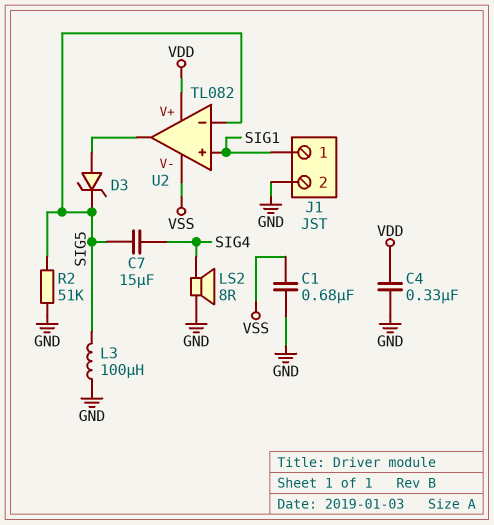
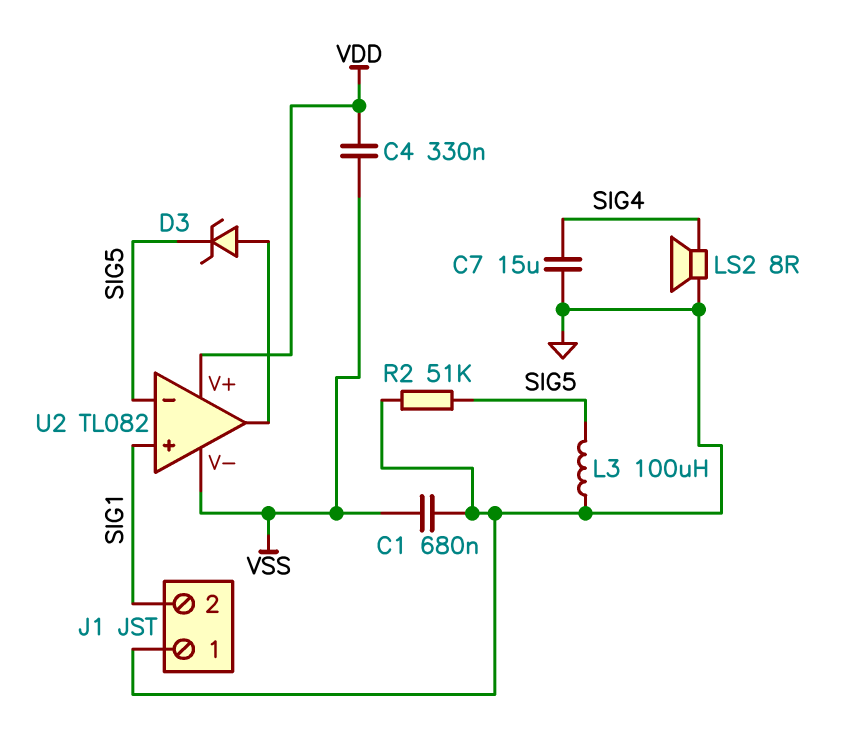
C4: 330nF (GND, VDD) -> 330nF (VDD, VSS)
C7: 15uF (SIG4, SIG5) -> 15uF (GND, SIG4)
J1 pin 1: SIG1 -> GND
J1 pin 2: GND -> SIG1

